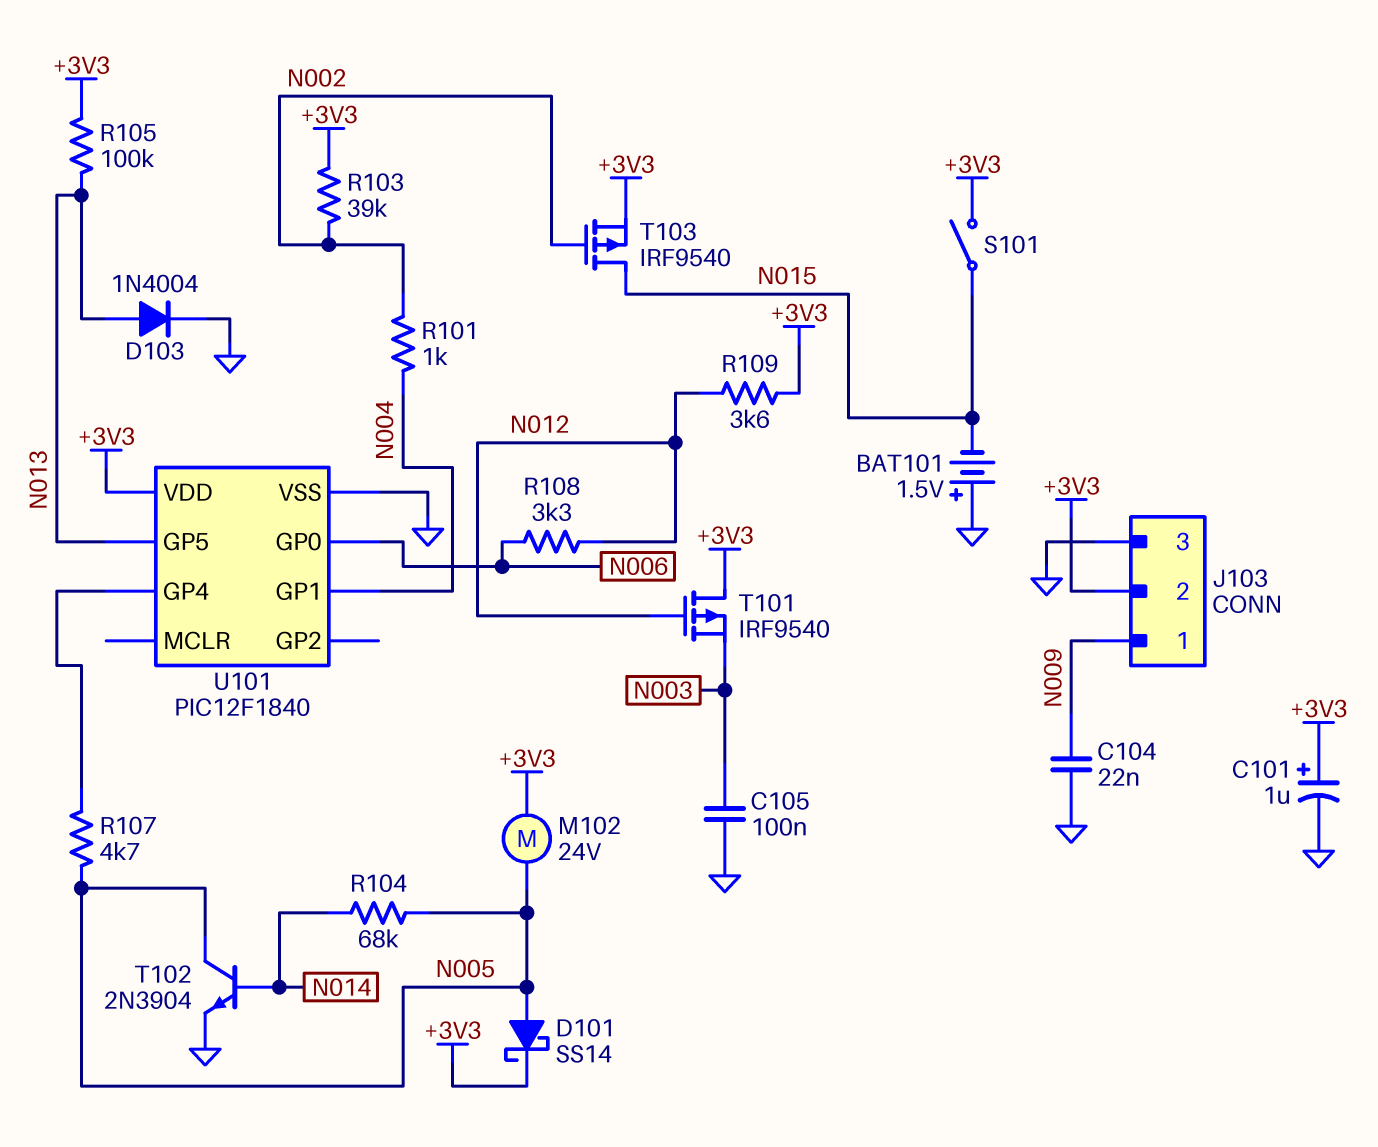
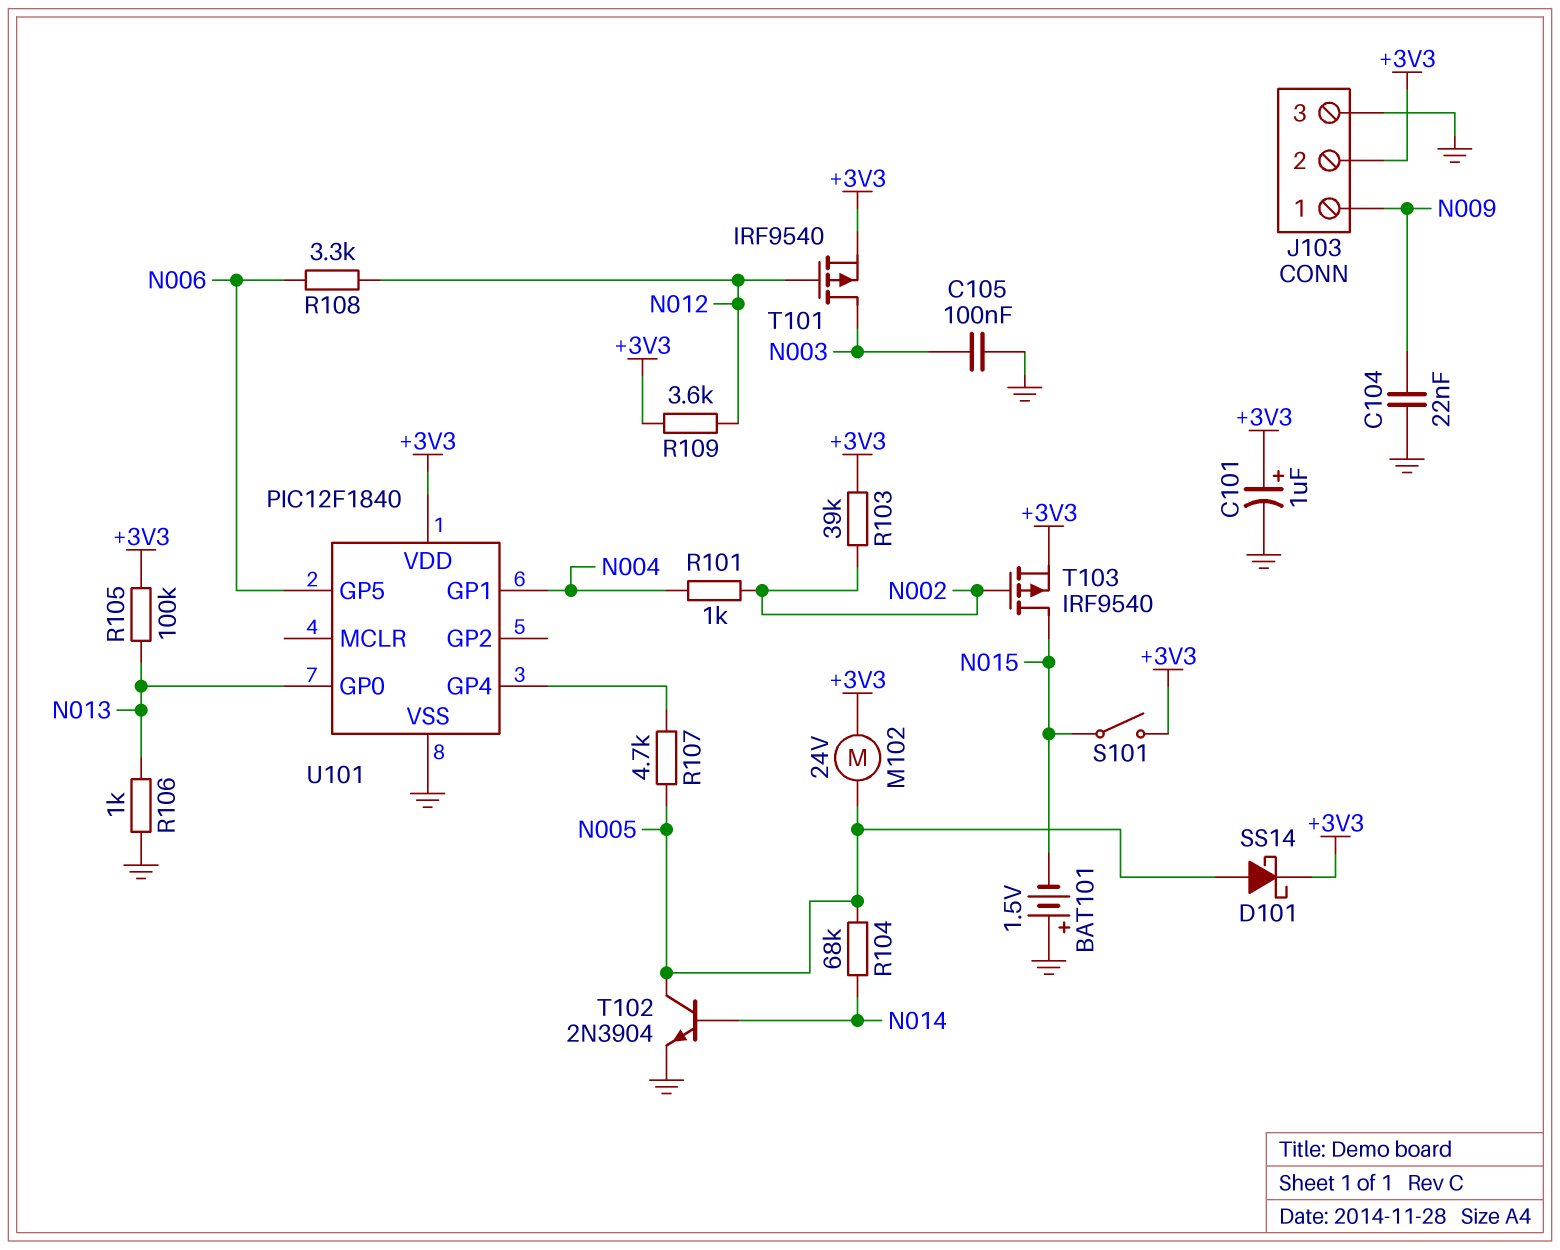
D103: diode 1N4004 (A N013, K GND) -> none
R106: none -> 1k (GND, N013)
T101: PMOS IRF9540 (G N012, D +3V3, S N003) -> PMOS IRF9540 (G N012, D N003, S +3V3)
U101 pin GP0: N006 -> N013
U101 pin GP5: N013 -> N006

